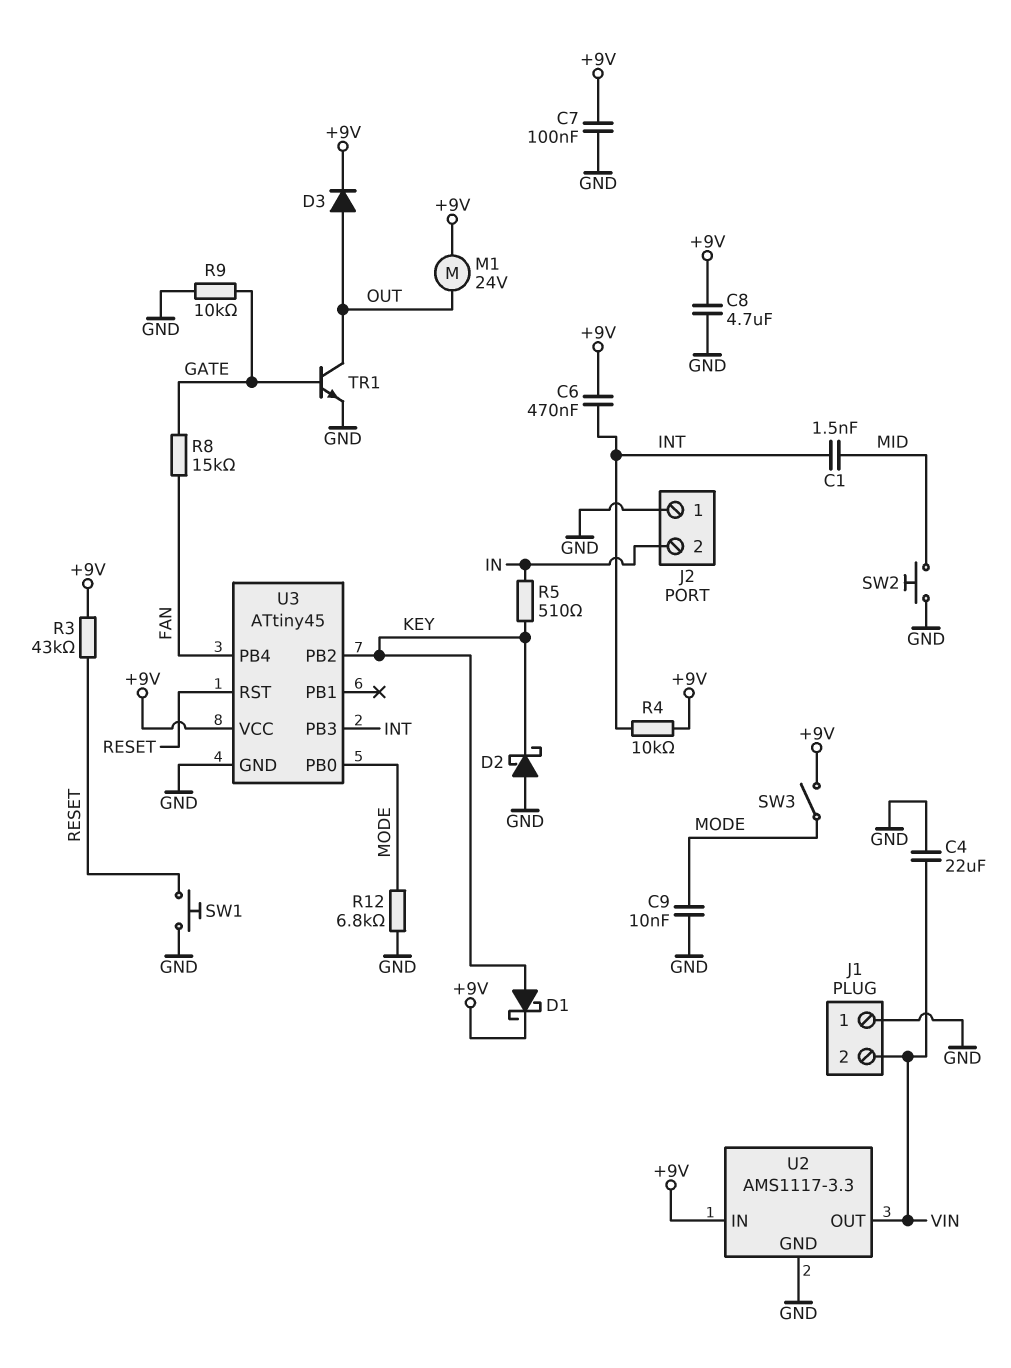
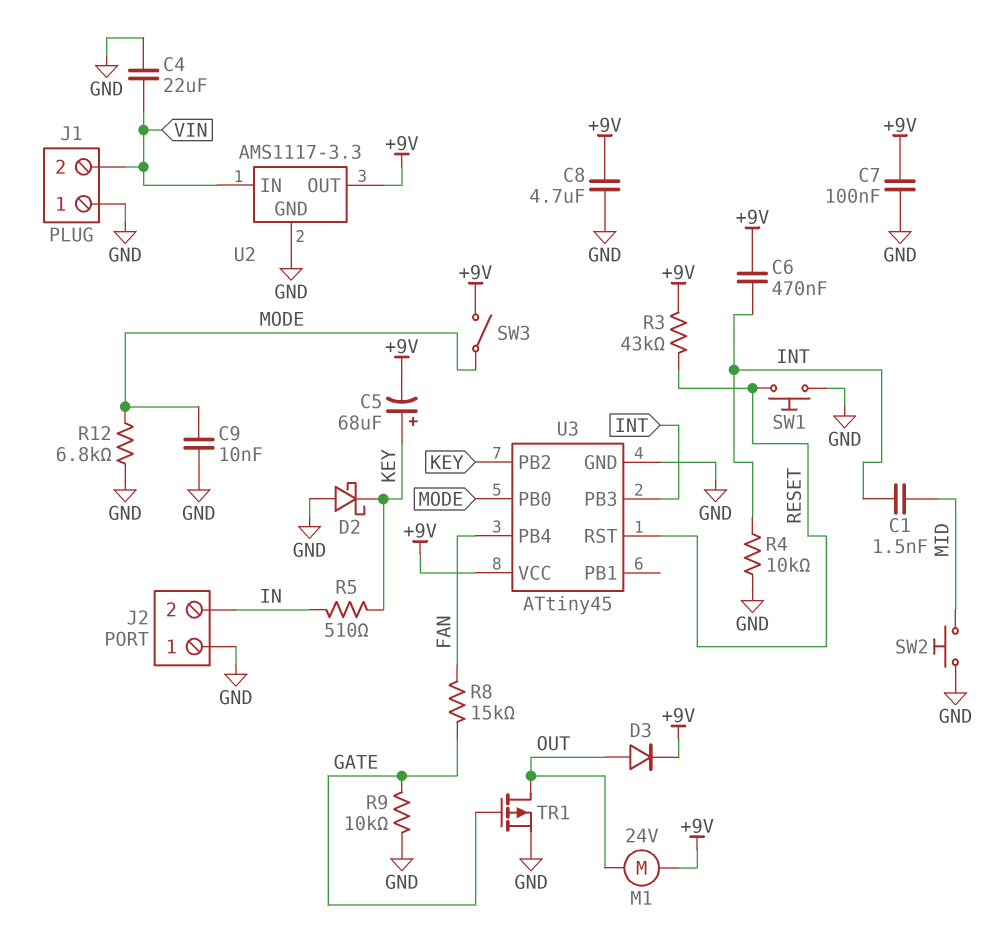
C5: none -> 68uF (plus KEY, minus +9V)
D1: schottky (A KEY, K +9V) -> none
R4: 10k (+9V, INT) -> 10k (GND, INT)
TR1: NPN (B GATE, C OUT, E GND) -> PMOS (G GATE, D OUT, S GND)
U2 pin IN: +9V -> VIN
U2 pin OUT: VIN -> +9V

